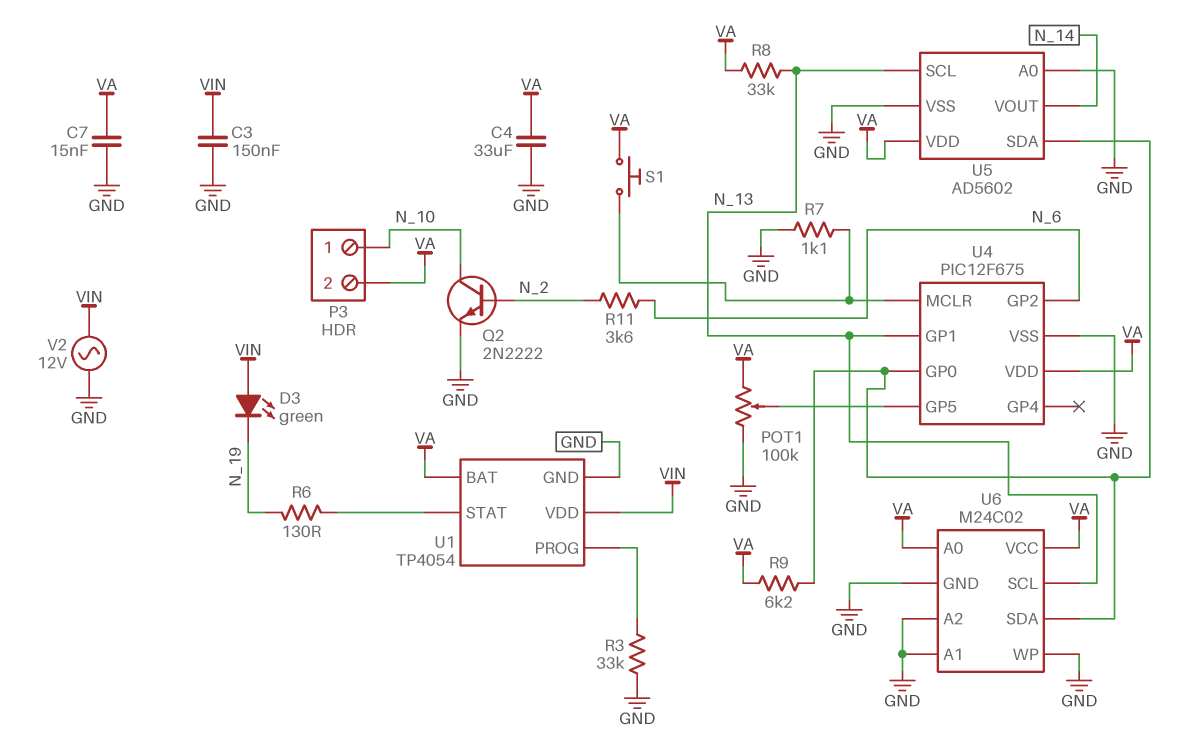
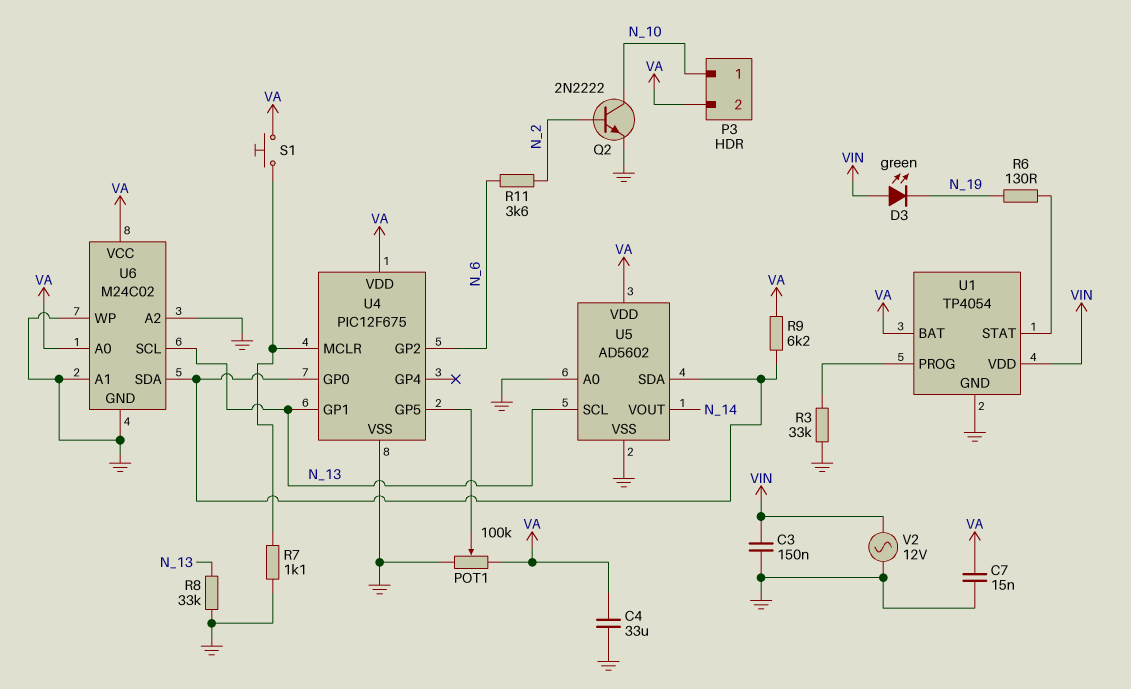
R8: 33k (N_13, VA) -> 33k (GND, N_13)

